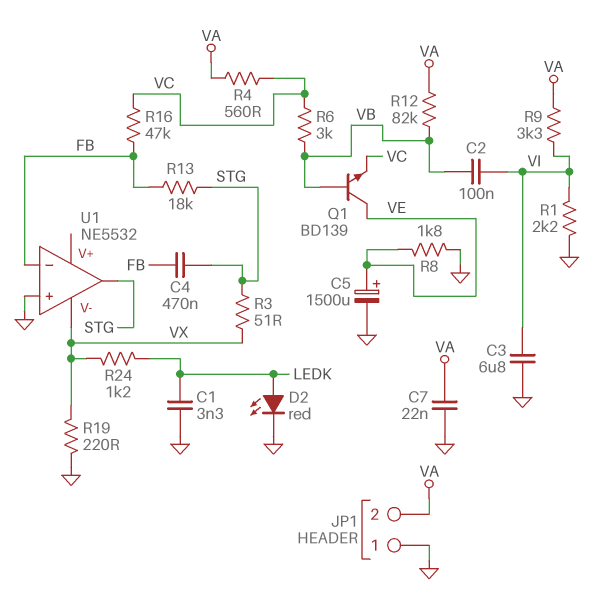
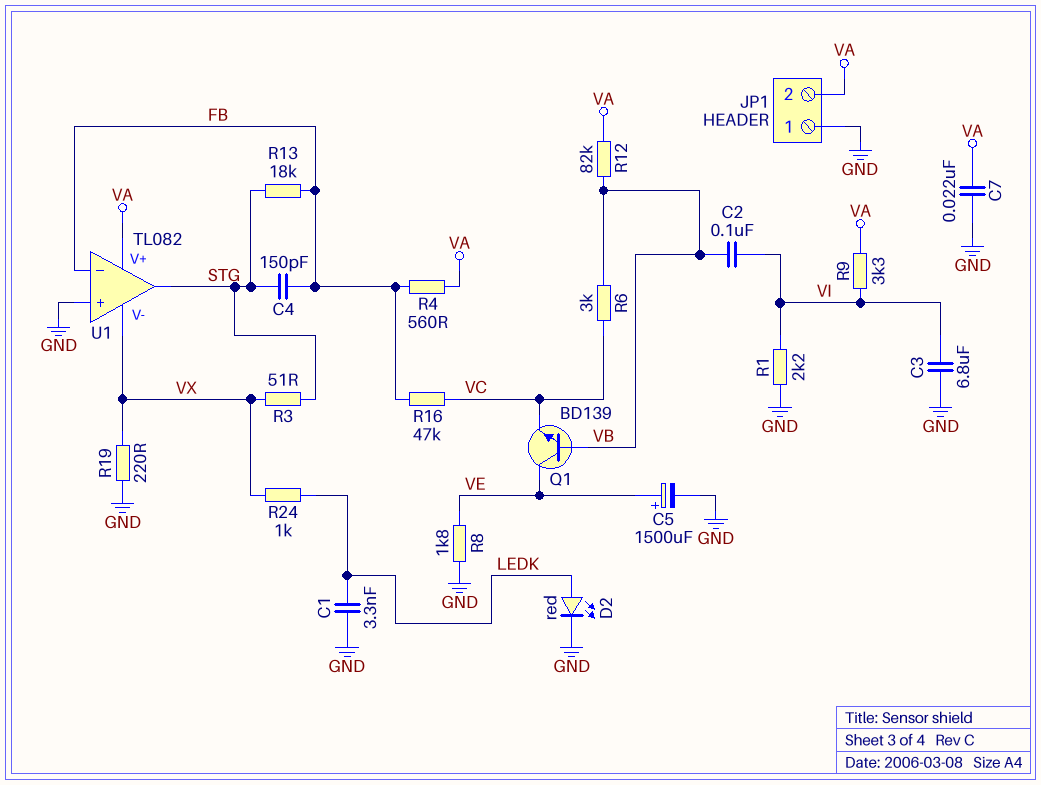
C4: 470nF (FB, STG) -> 150pF (FB, STG)
R4: 560 (VA, VC) -> 560 (FB, VA)
R24: 1.2k (LEDK, VX) -> 1k (LEDK, VX)
U1: NE5532 -> TL082
U1 pin V+: none -> VA

